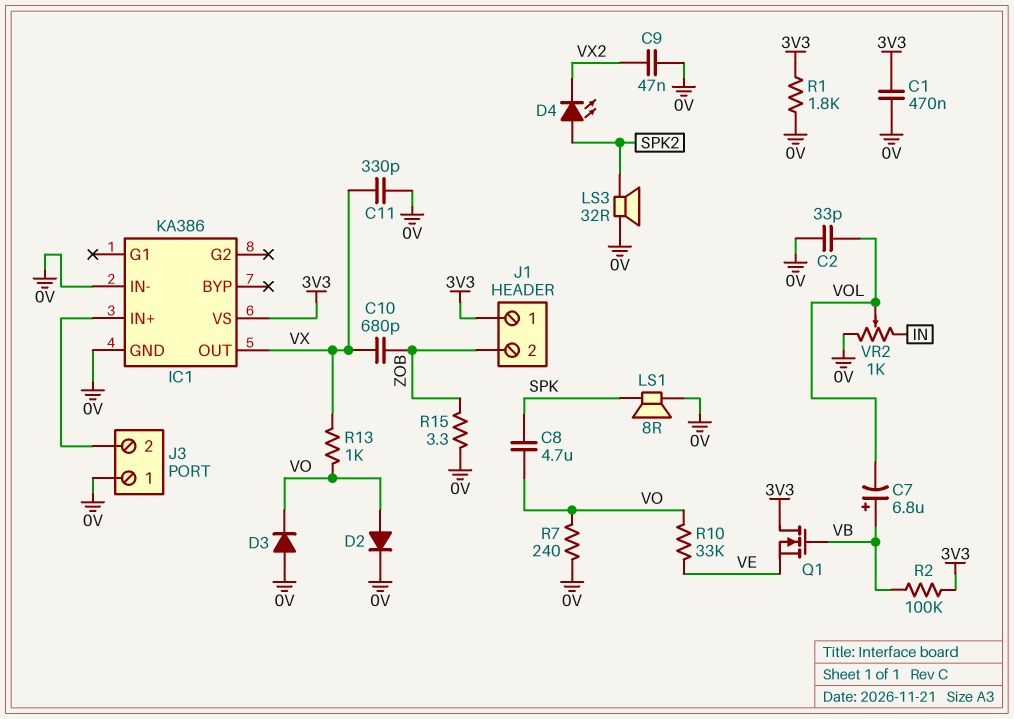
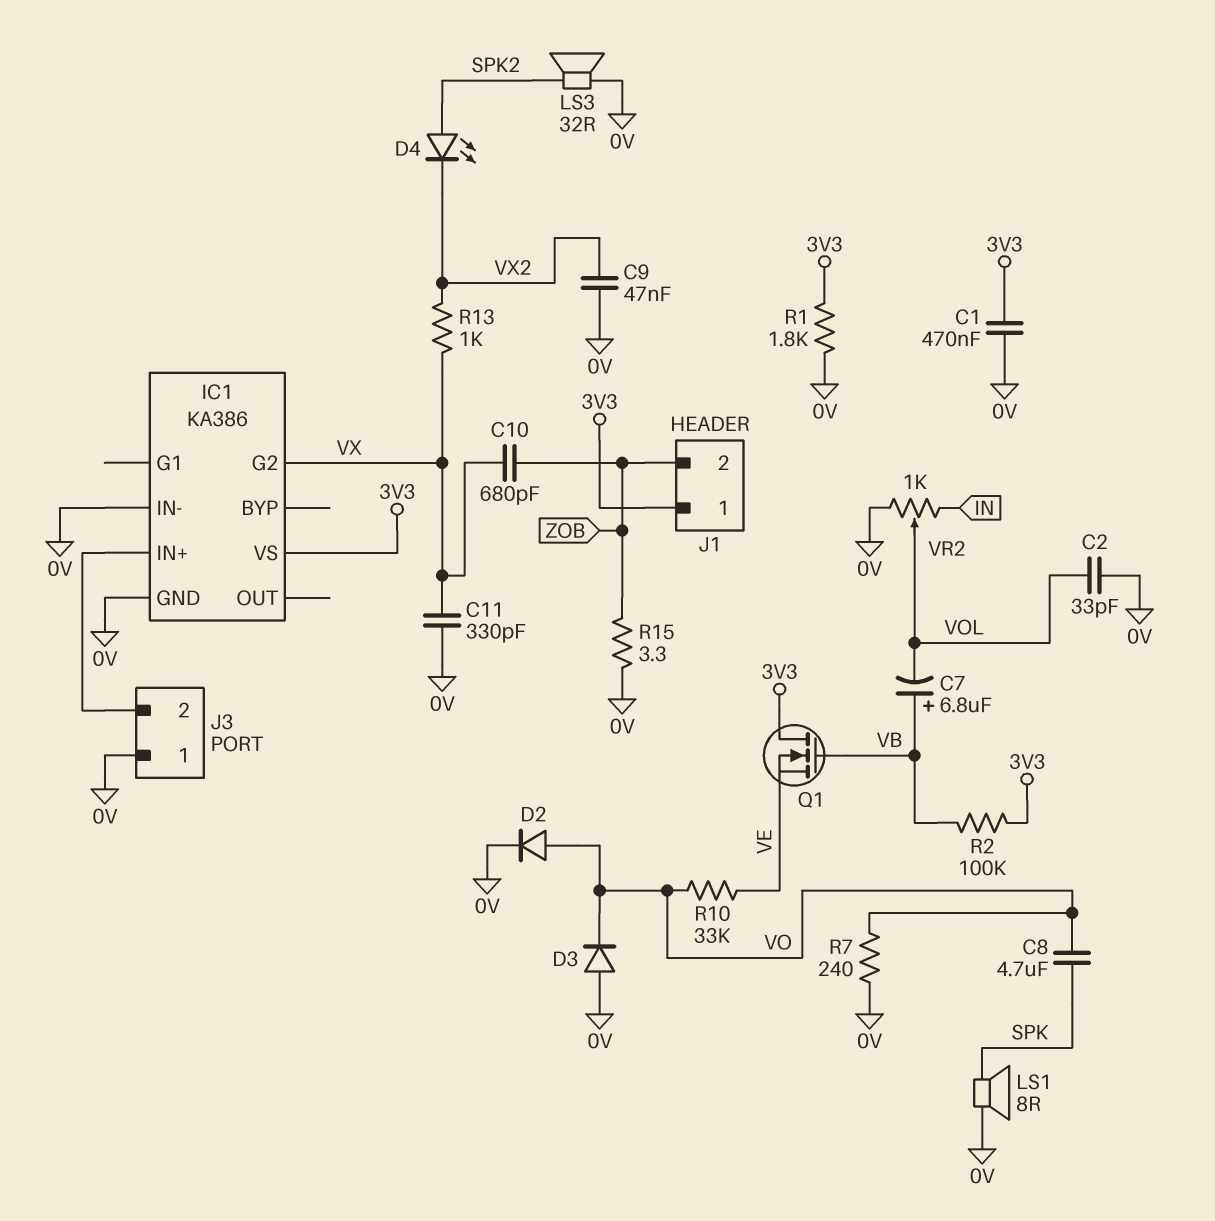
IC1 pin G2: none -> VX
IC1 pin OUT: VX -> none
R13: 1k (VO, VX) -> 1k (VX, VX2)

